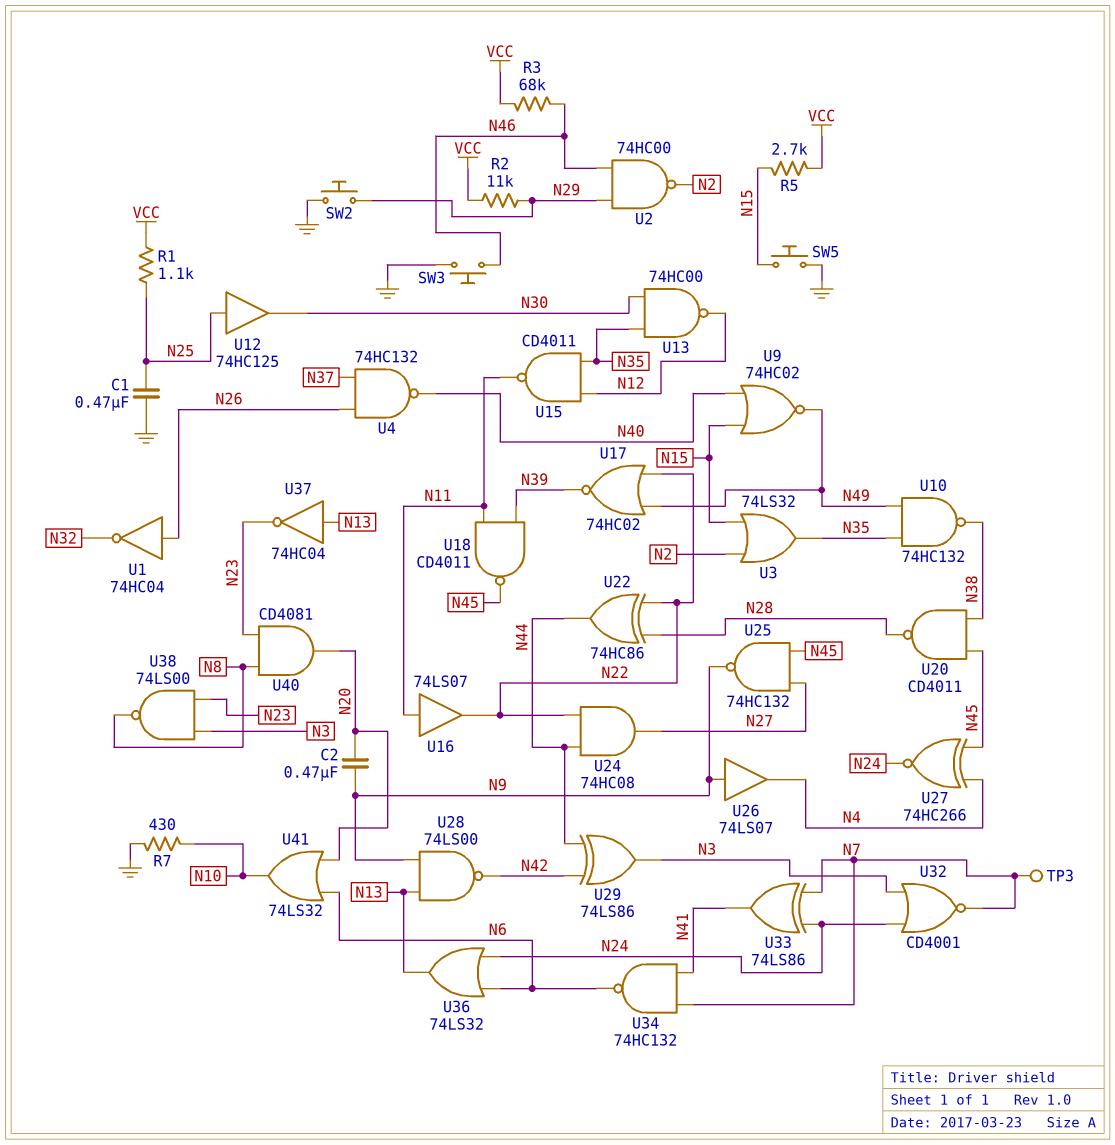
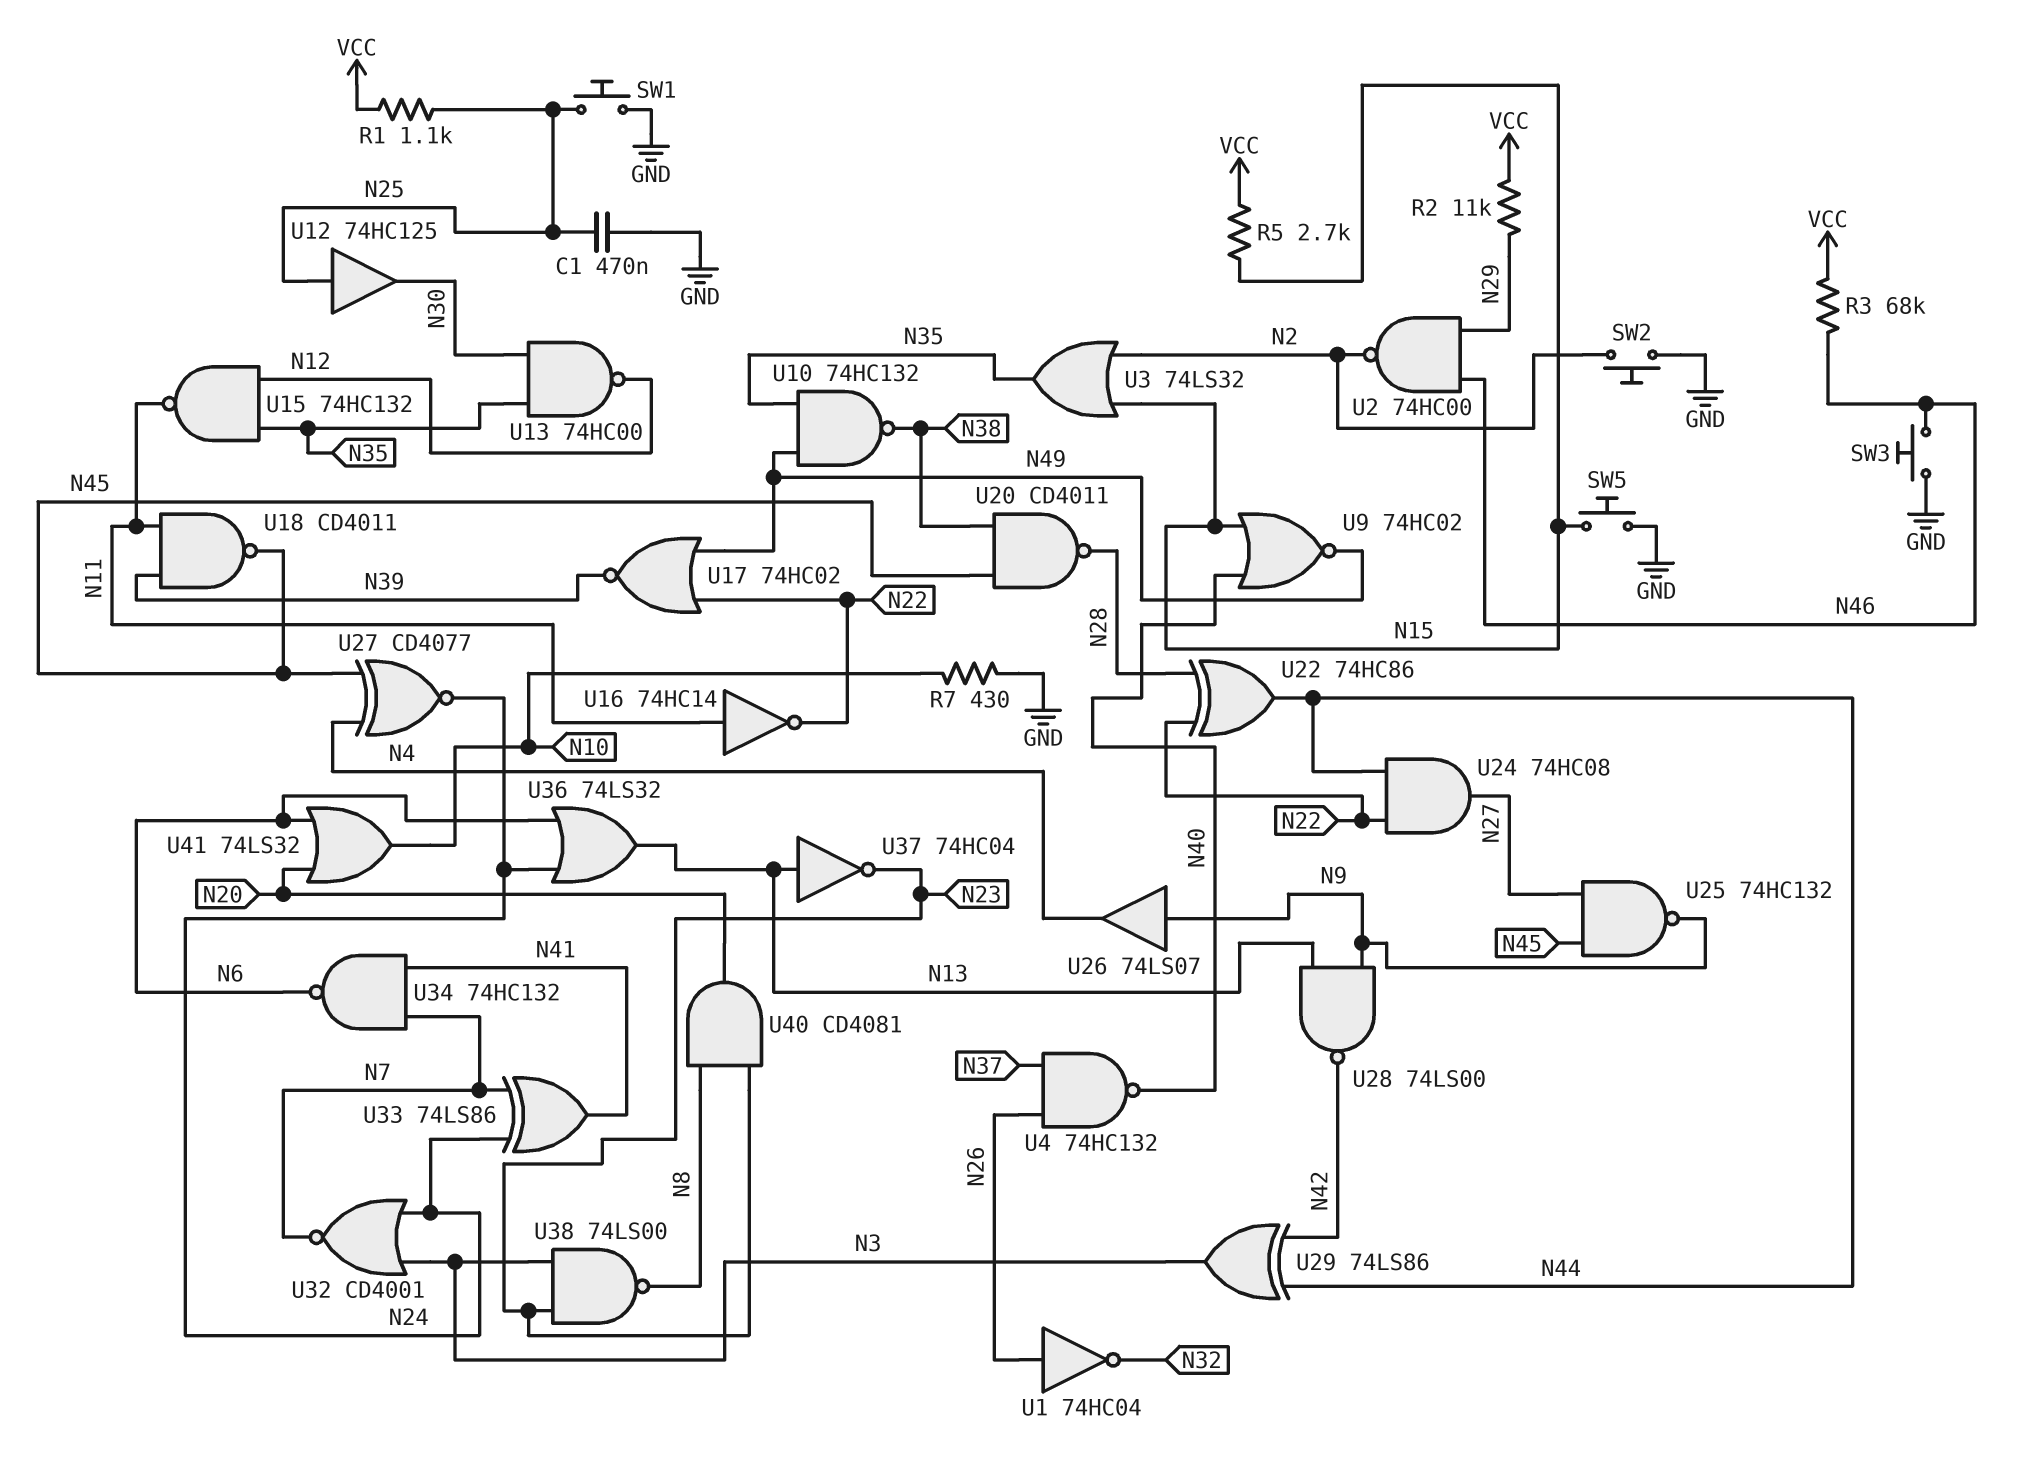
C2: 470nF (N9, N20) -> none
SW1: none -> button (GND, N25)
SW2: button (GND, N29) -> button (GND, N2)
TP3: test point (N7) -> none
U15: NAND CD4011 (in N12, in N35, out N11) -> NAND 74HC132 (in N12, in N35, out N11)
U16: buffer 74LS07 (in N11, out N22) -> NOT 74HC14 (in N11, out N22)
U27: XNOR 74HC266 (in N4, in N45, out N24) -> XNOR CD4077 (in N4, in N45, out N24)

